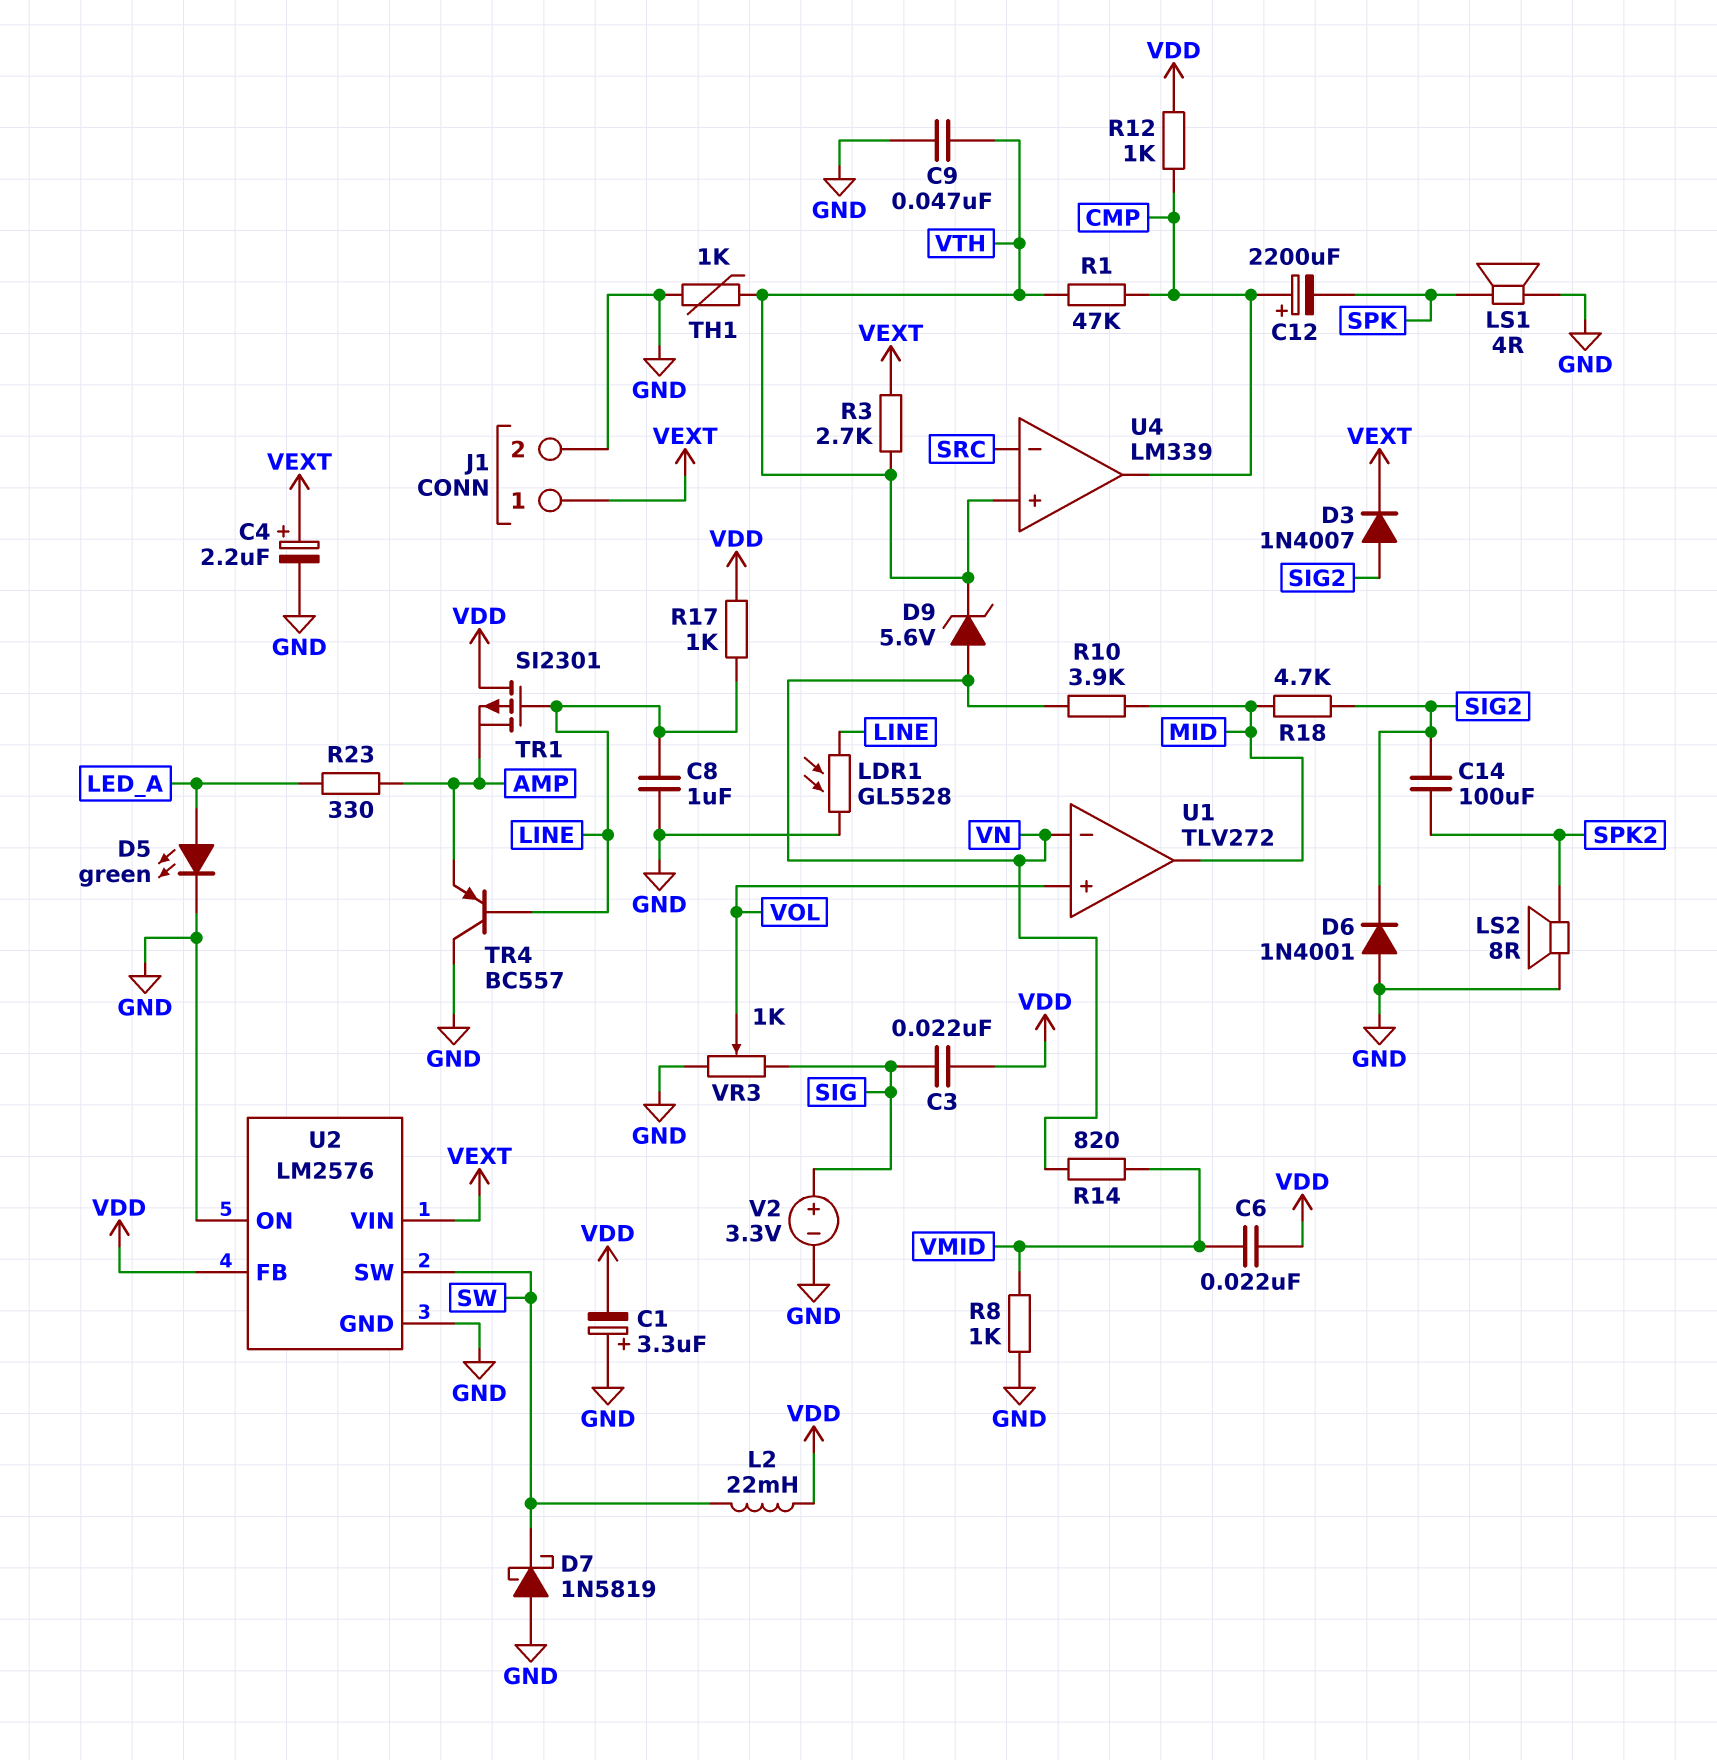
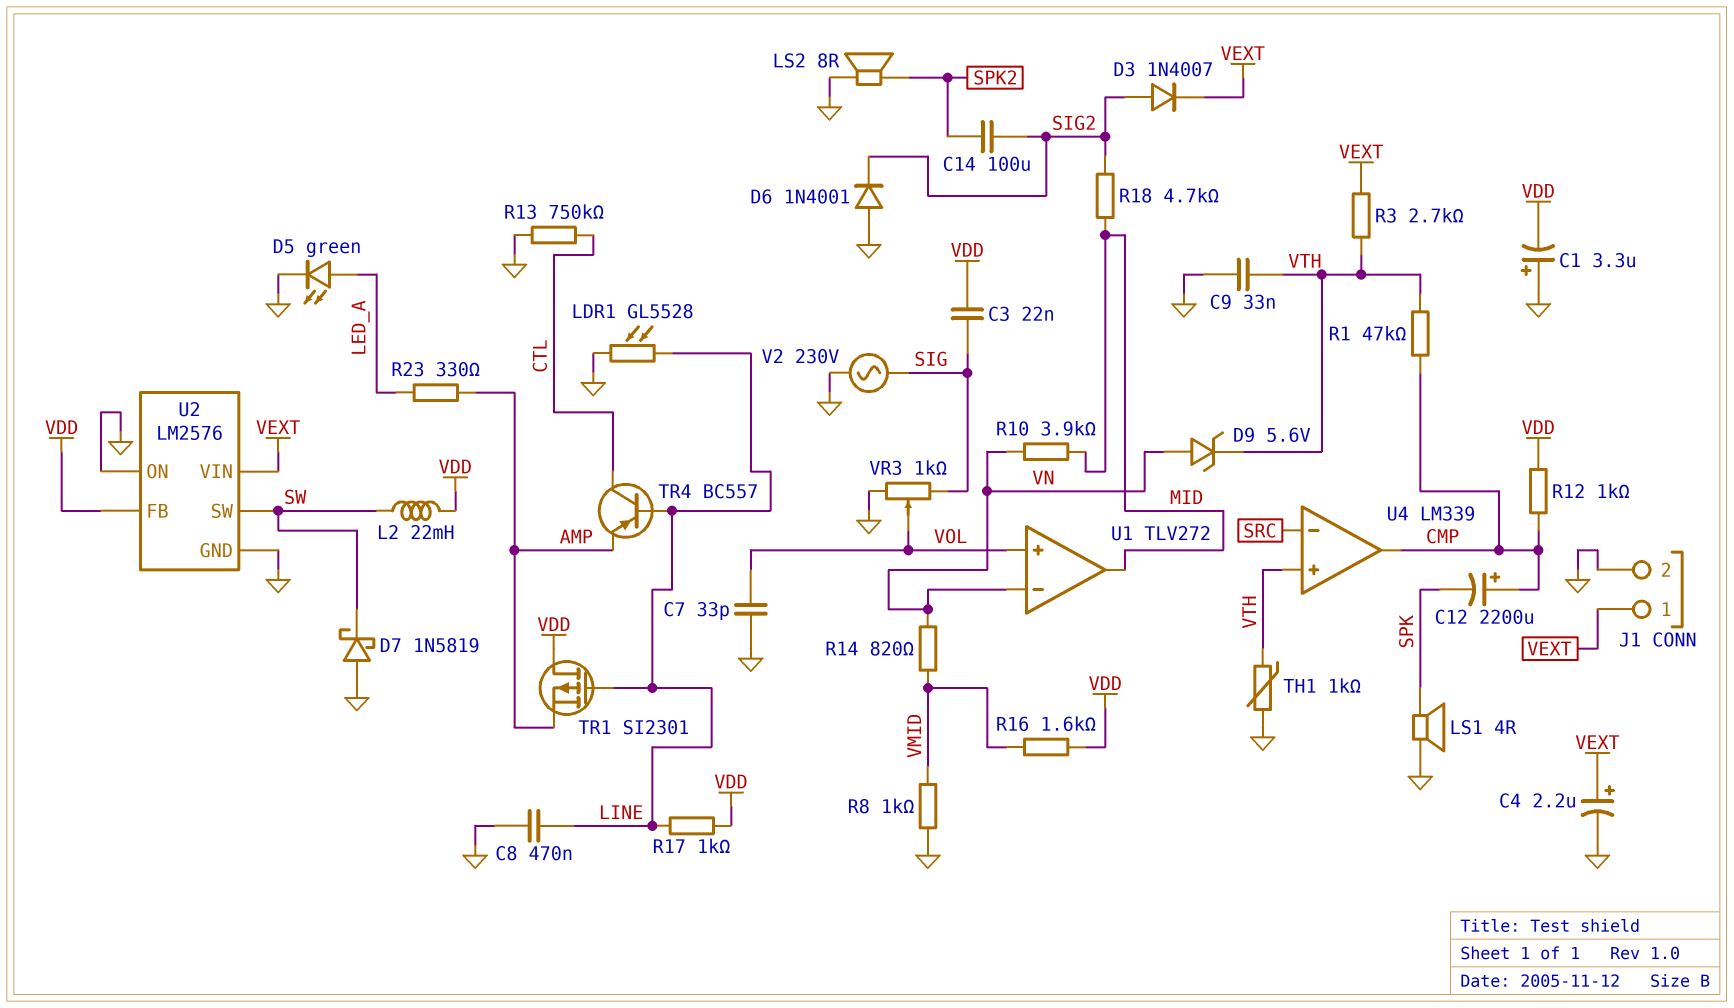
C6: 22nF (VDD, VMID) -> none
C7: none -> 33pF (GND, VOL)
C8: 1uF (GND, LINE) -> 470nF (GND, LINE)
C9: 47nF (GND, VTH) -> 33nF (GND, VTH)
R13: none -> 750k (CTL, GND)
R16: none -> 1.6k (VDD, VMID)
TR4: PNP BC557 (B LINE, C GND, E AMP) -> PNP BC557 (B LINE, C CTL, E AMP)
V2: 3.3V (plus SIG, minus GND) -> AC 230V (GND, SIG)

